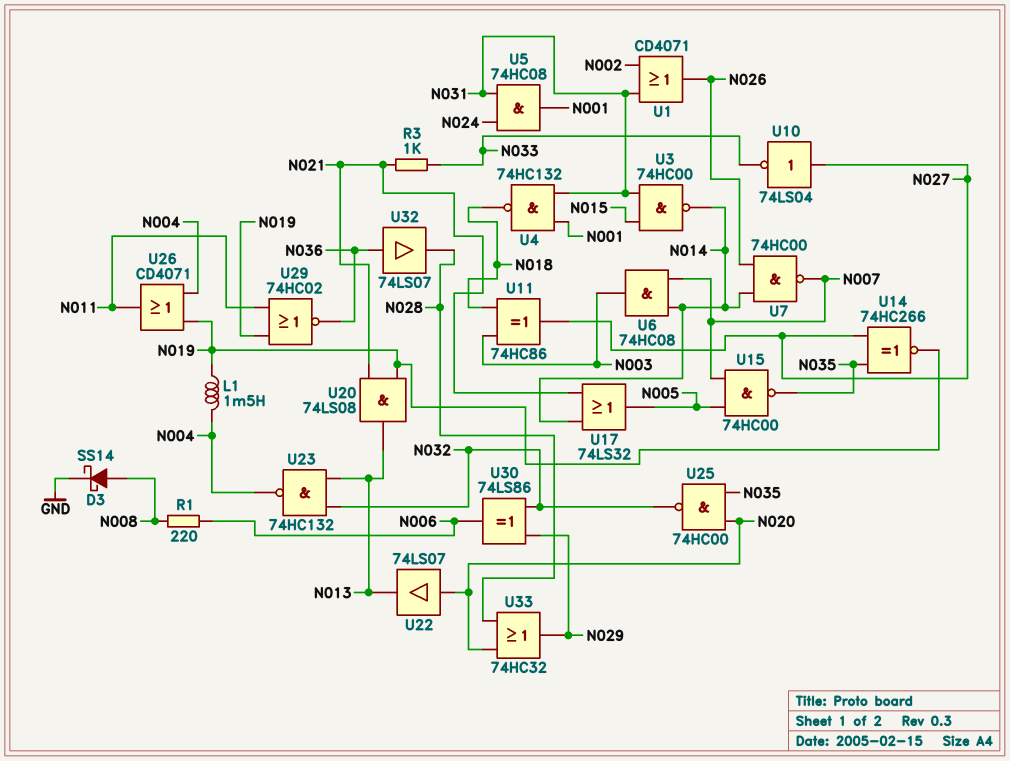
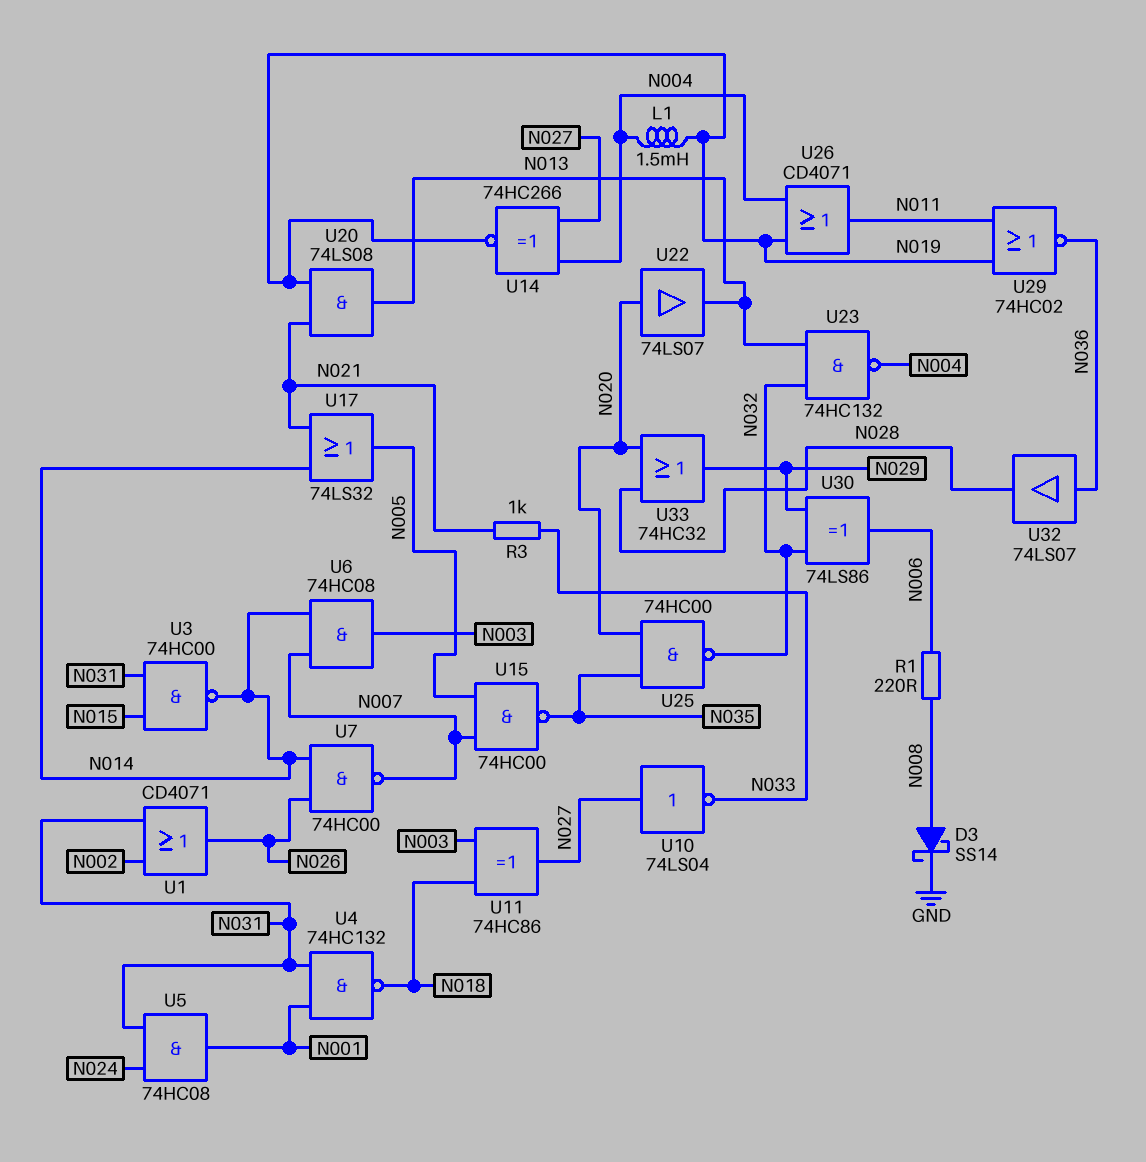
U14: XNOR 74HC266 (in N027, in N035, out N019) -> XNOR 74HC266 (in N004, in N027, out N019)

